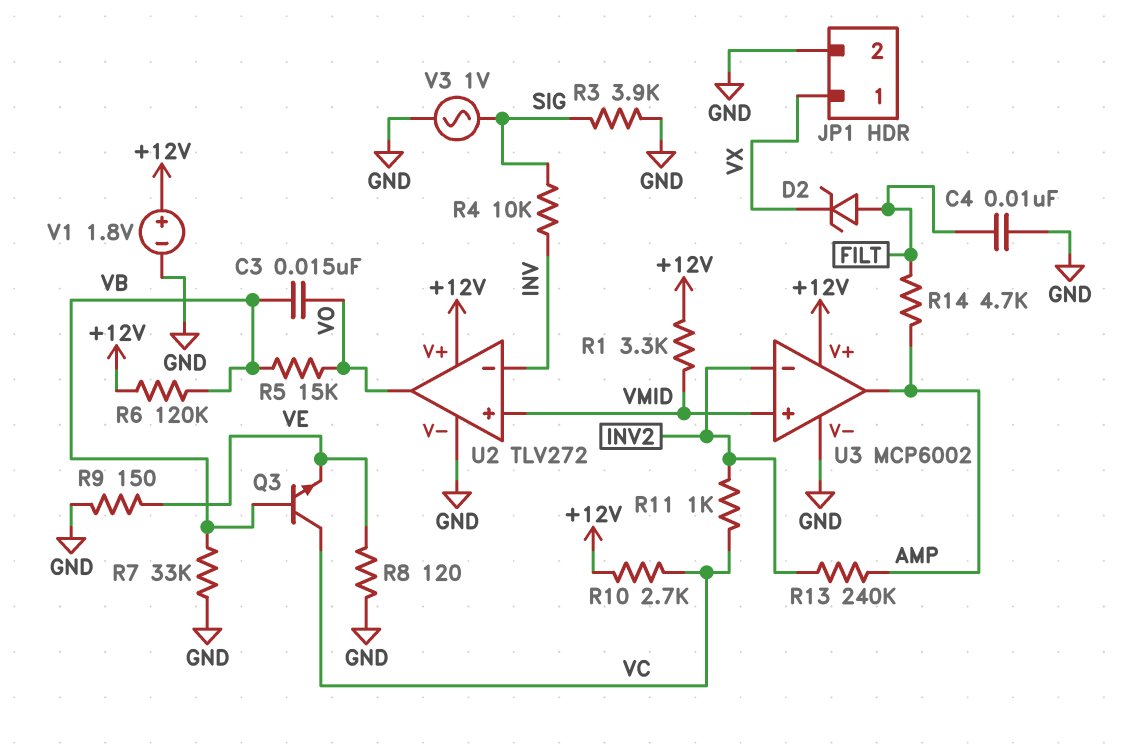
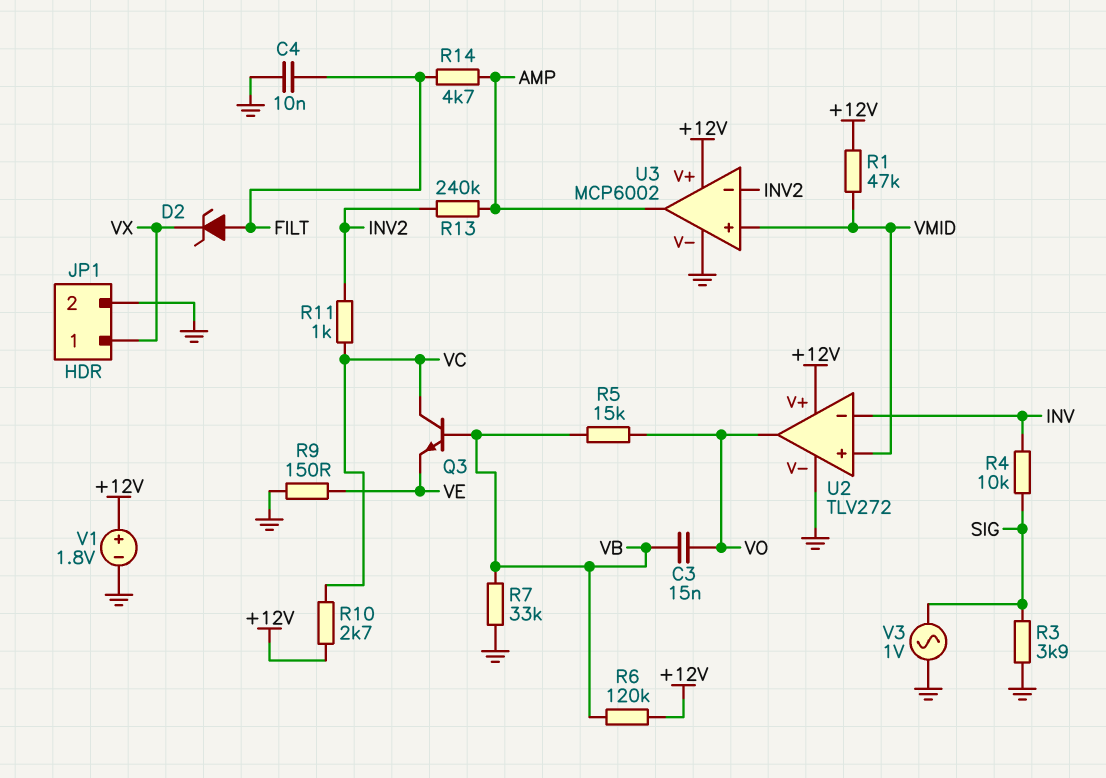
R1: 3.3k (+12V, VMID) -> 47k (+12V, VMID)
R8: 120 (GND, VE) -> none

